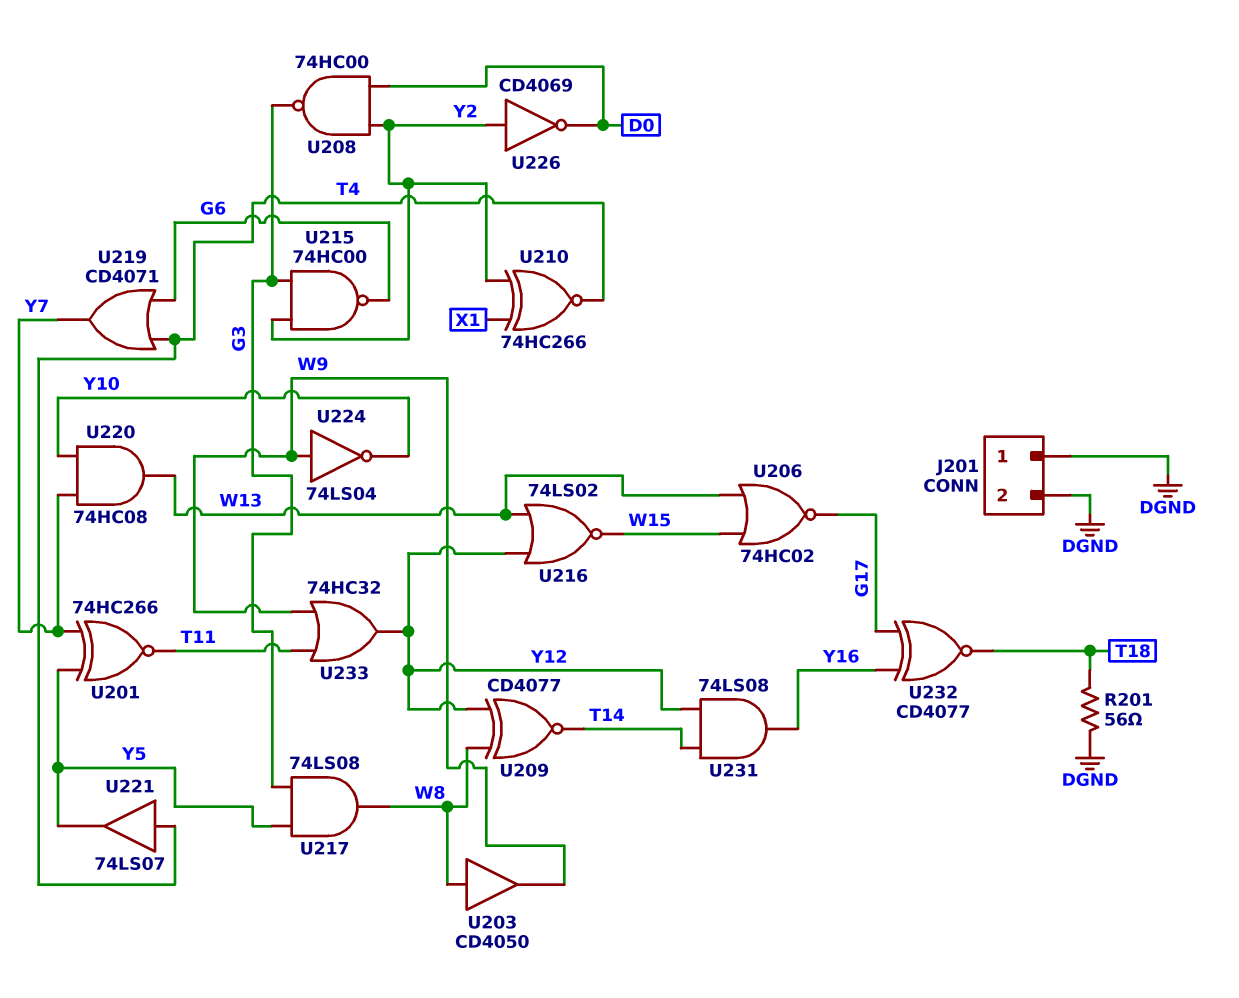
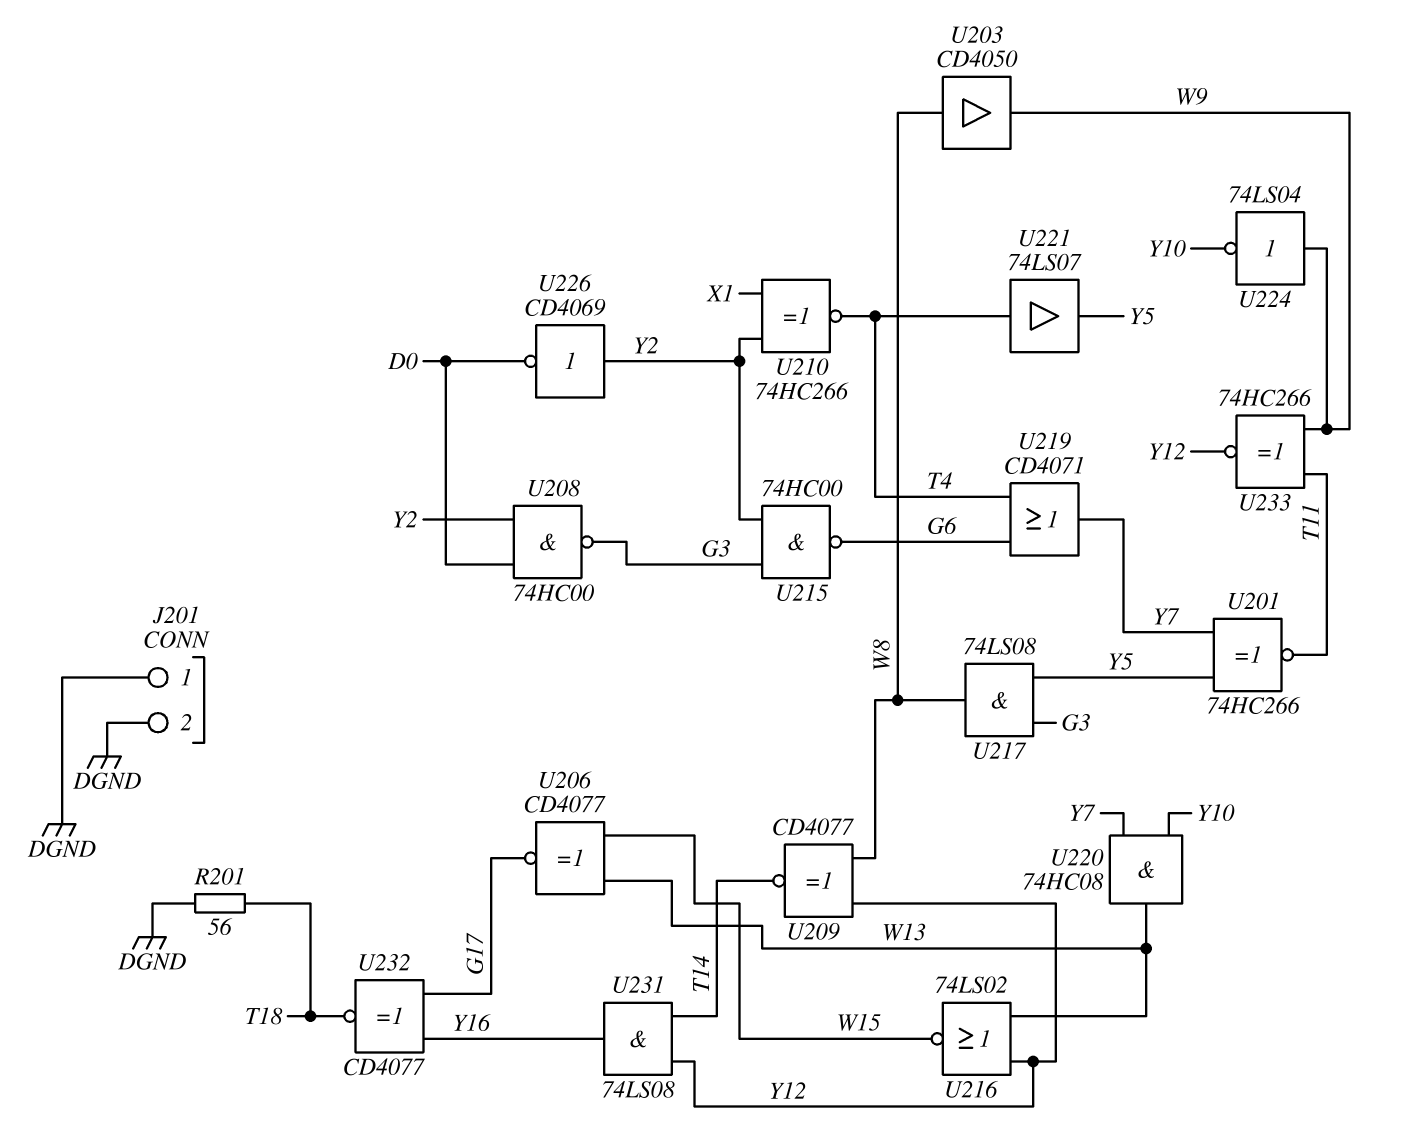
U206: NOR 74HC02 (in W13, in W15, out G17) -> XNOR CD4077 (in W13, in W15, out G17)
U233: OR 74HC32 (in T11, in W9, out Y12) -> XNOR 74HC266 (in T11, in W9, out Y12)

